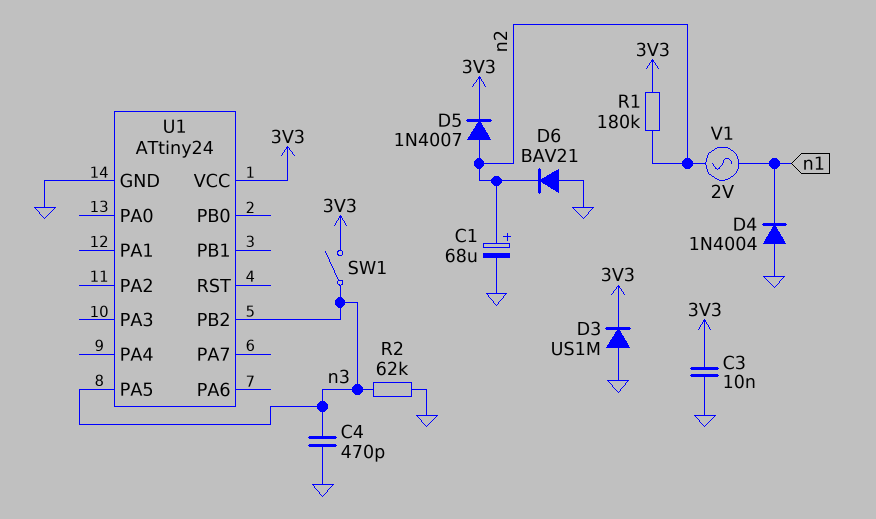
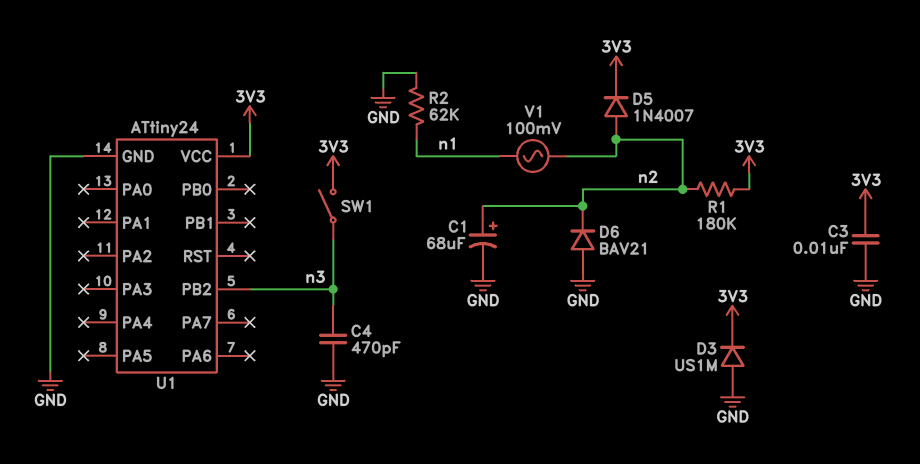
D4: diode 1N4004 (A GND, K n1) -> none
R2: 62k (GND, n3) -> 62k (GND, n1)
U1 pin PA5: n3 -> none
V1: AC 2V (n1, n2) -> AC 100mV (n1, n2)

